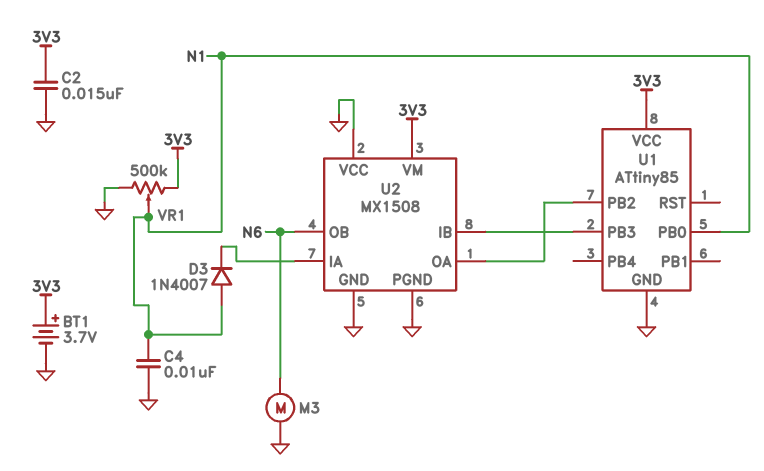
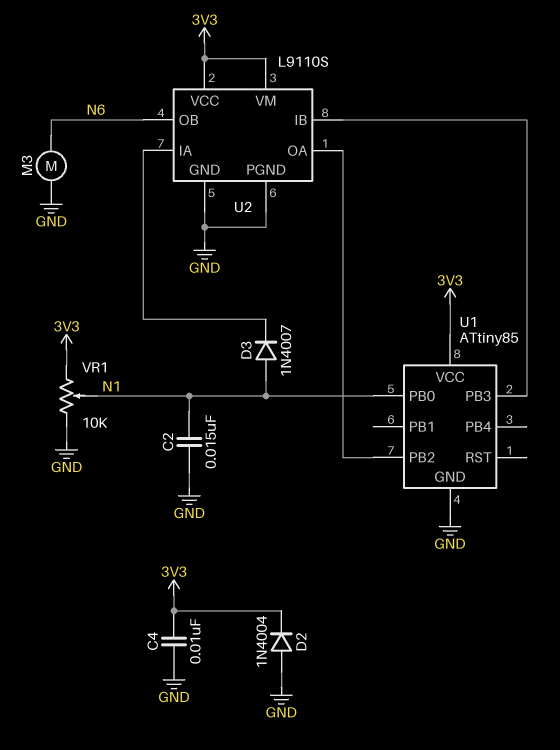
BT1: 3.7V (plus 3V3, minus GND) -> none
C2: 15nF (3V3, GND) -> 15nF (GND, N1)
C4: 10nF (GND, N1) -> 10nF (3V3, GND)
D2: none -> diode 1N4004 (A GND, K 3V3)
U2: MX1508 -> L9110S
U2 pin VCC: GND -> 3V3
VR1: 500k (3V3, GND, wiper N1) -> 10k (3V3, GND, wiper N1)

